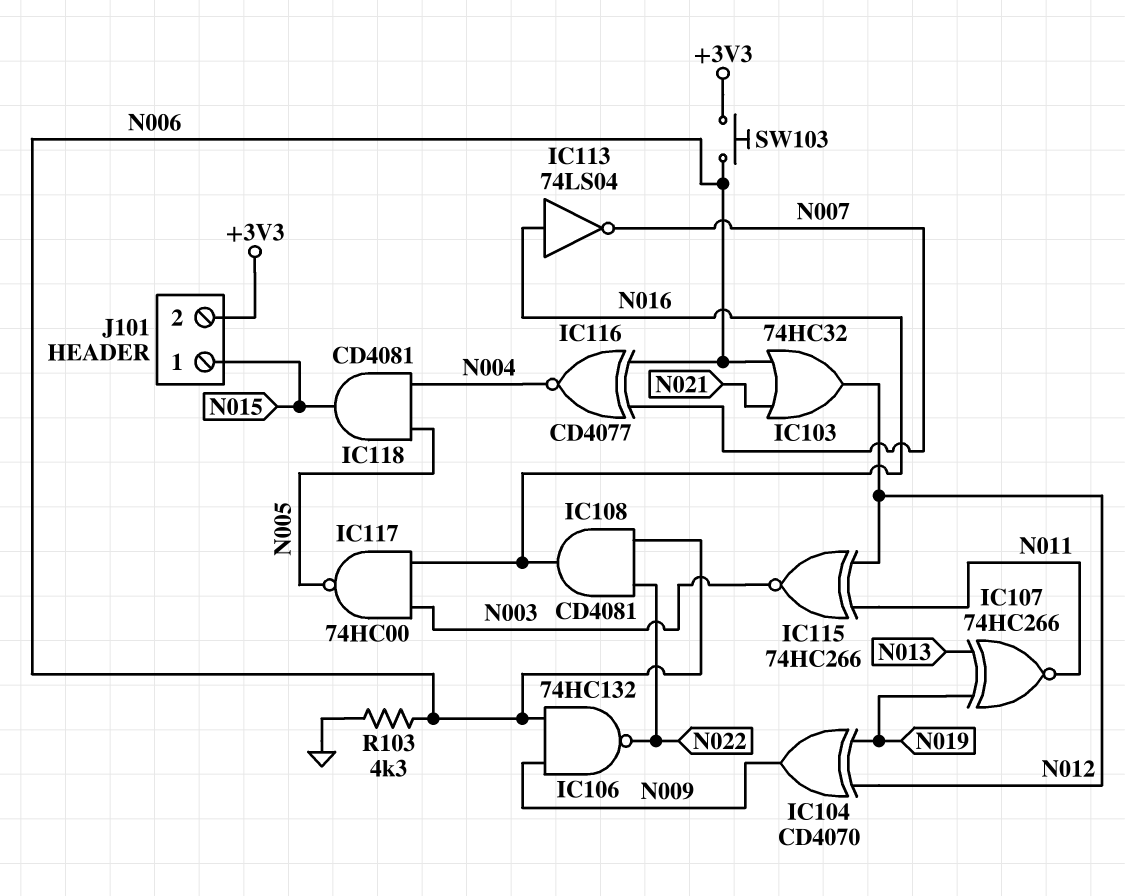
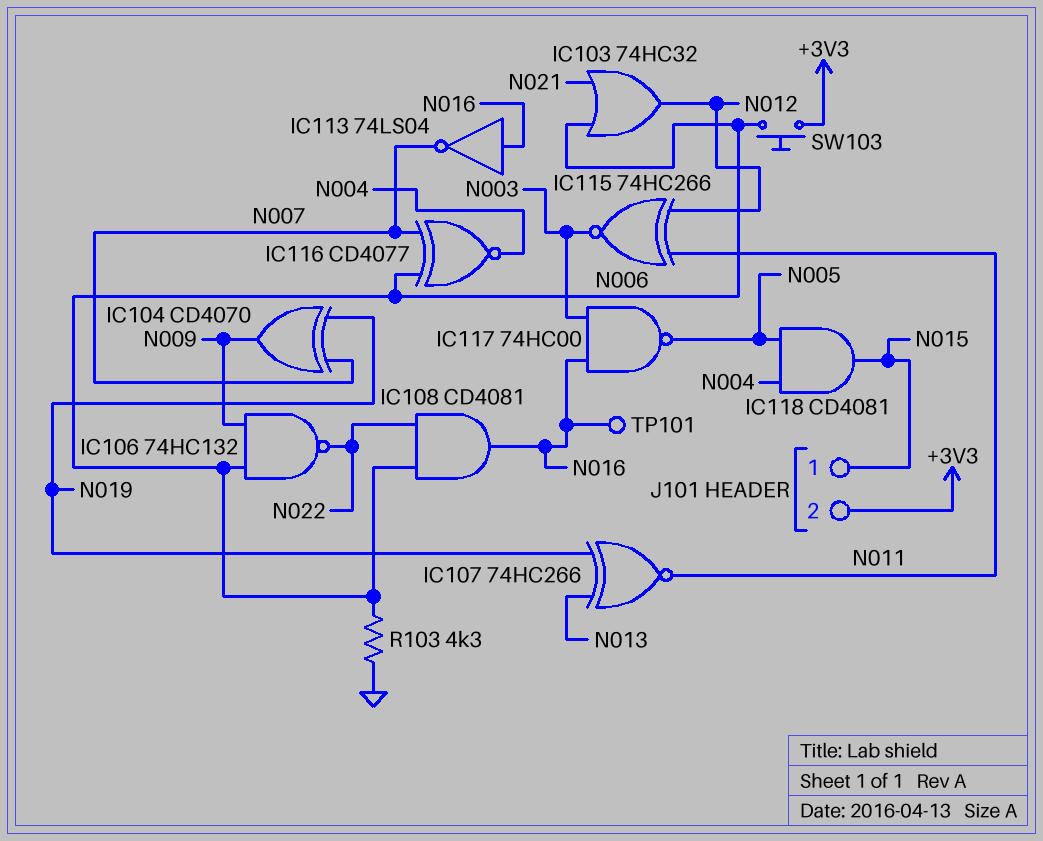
IC104: XOR CD4070 (in N012, in N019, out N009) -> XOR CD4070 (in N007, in N019, out N009)
TP101: none -> test point (N016)

